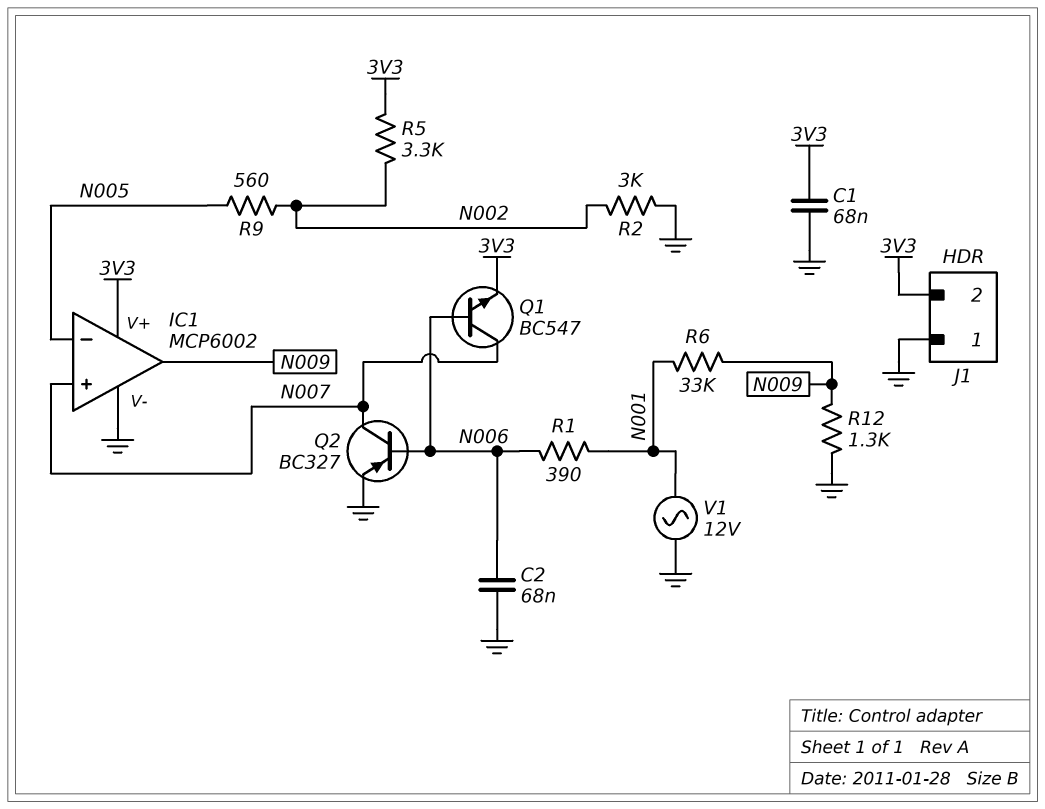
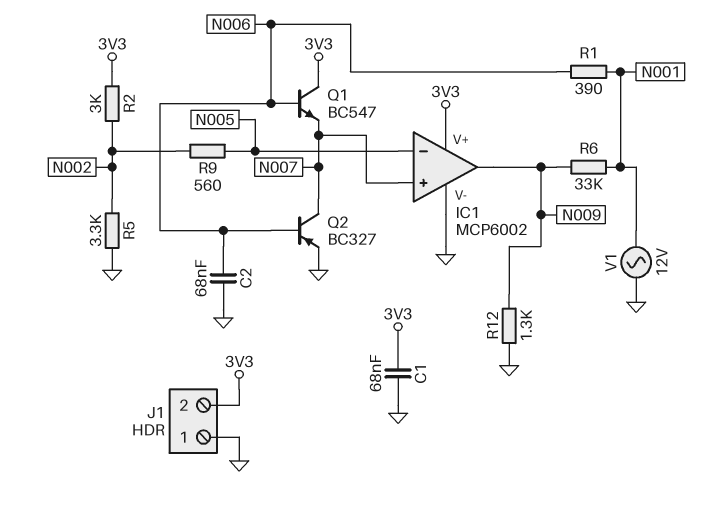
Q1: NPN BC547 (B N006, C N007, E 3V3) -> NPN BC547 (B N006, C 3V3, E N007)
R2: 3k (GND, N002) -> 3k (3V3, N002)
R5: 3.3k (3V3, N002) -> 3.3k (GND, N002)

